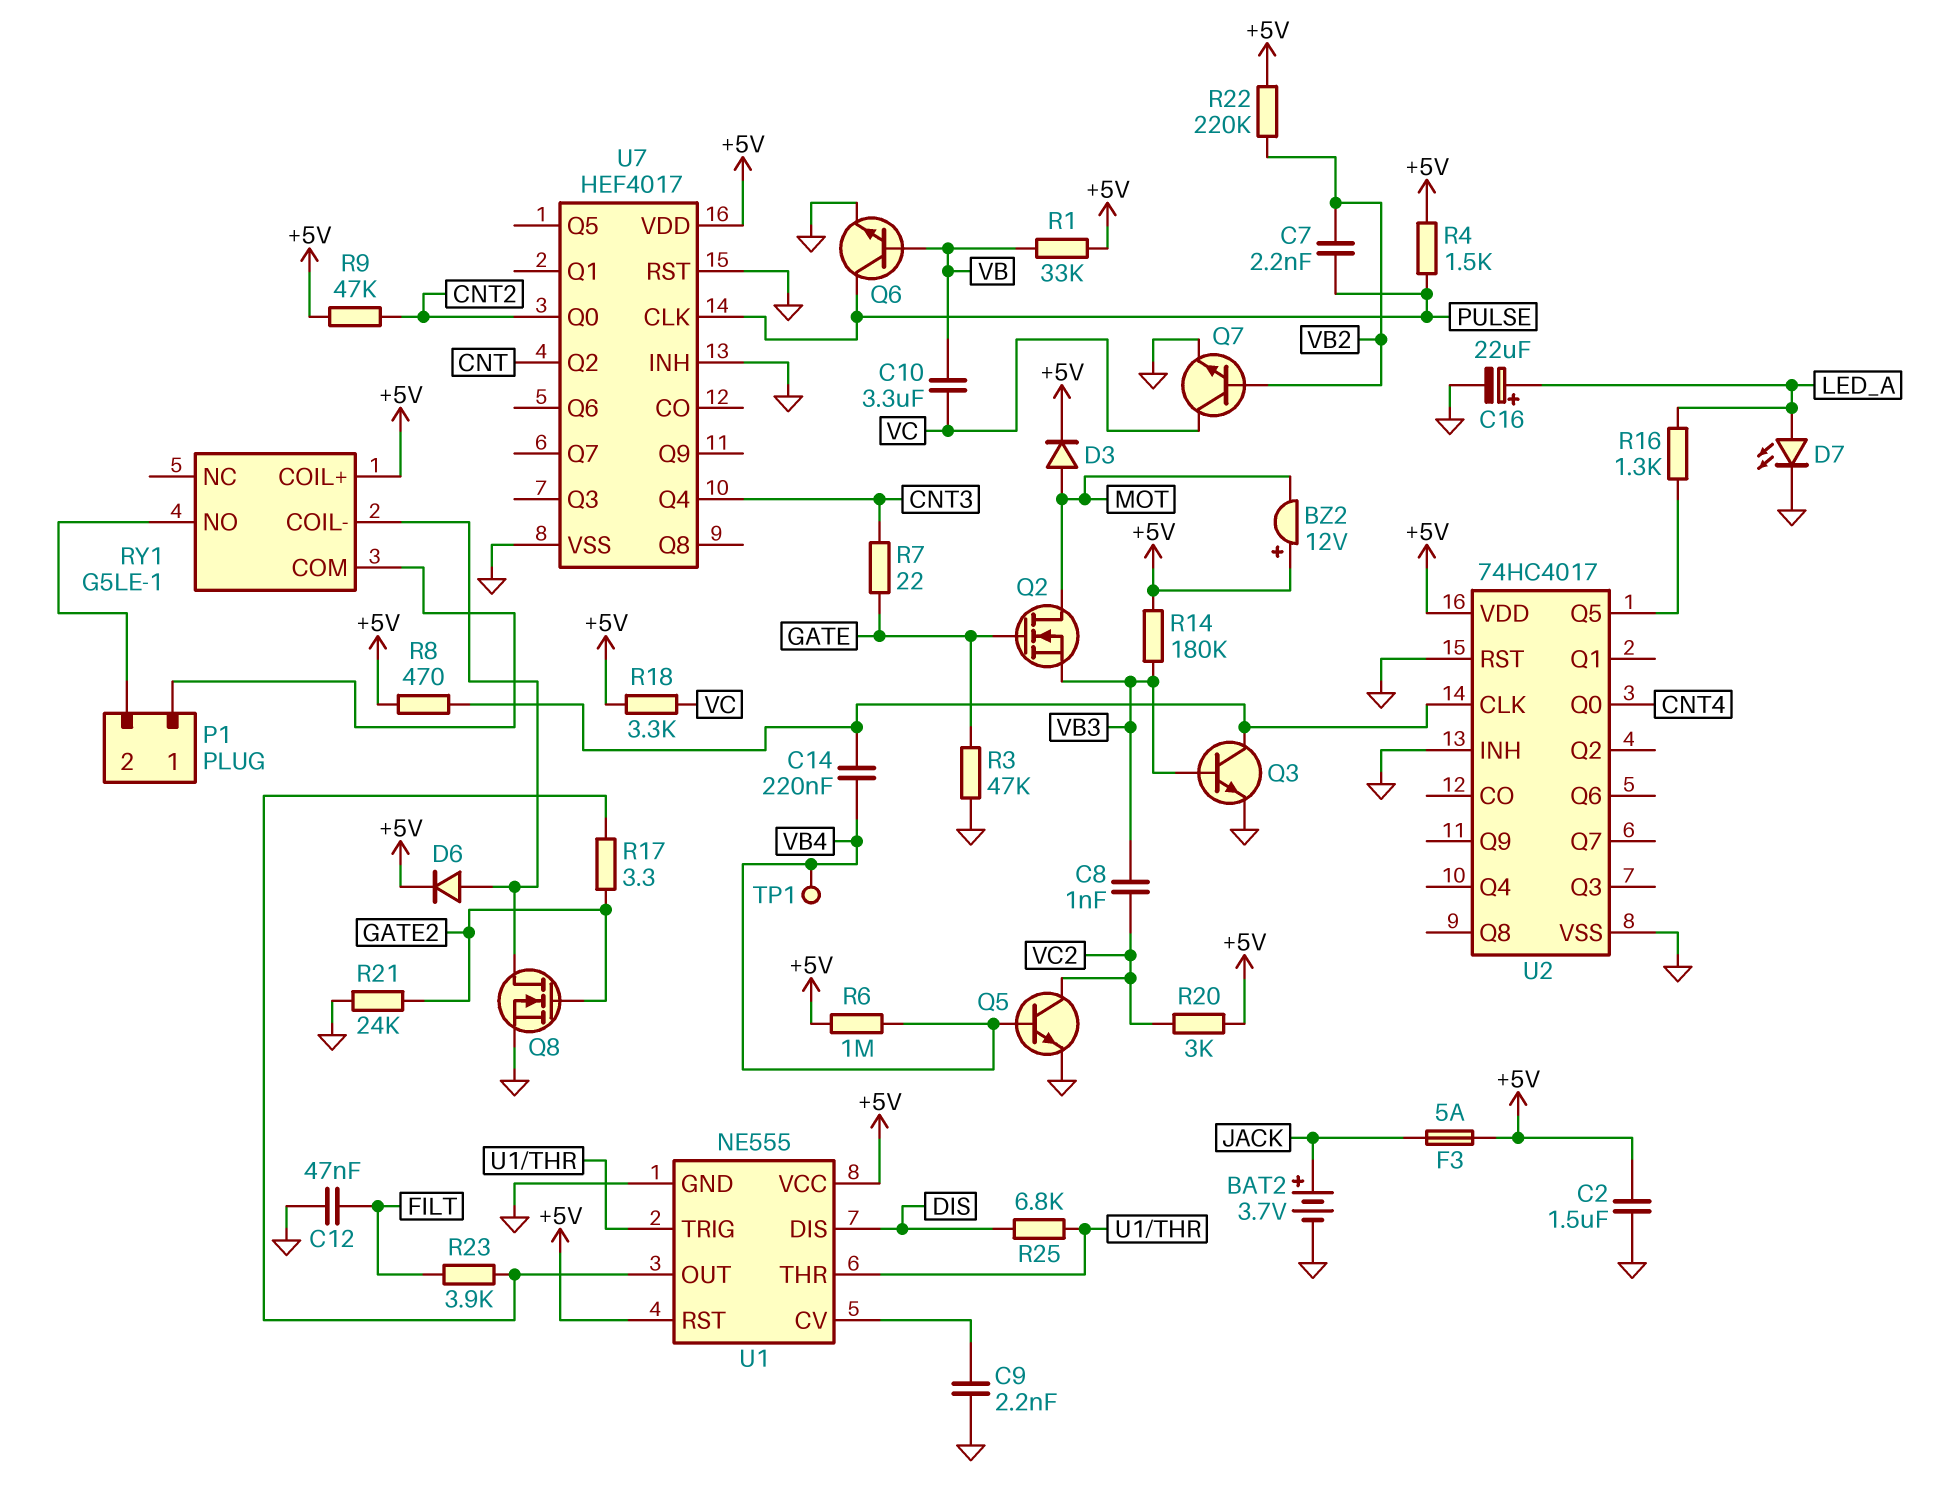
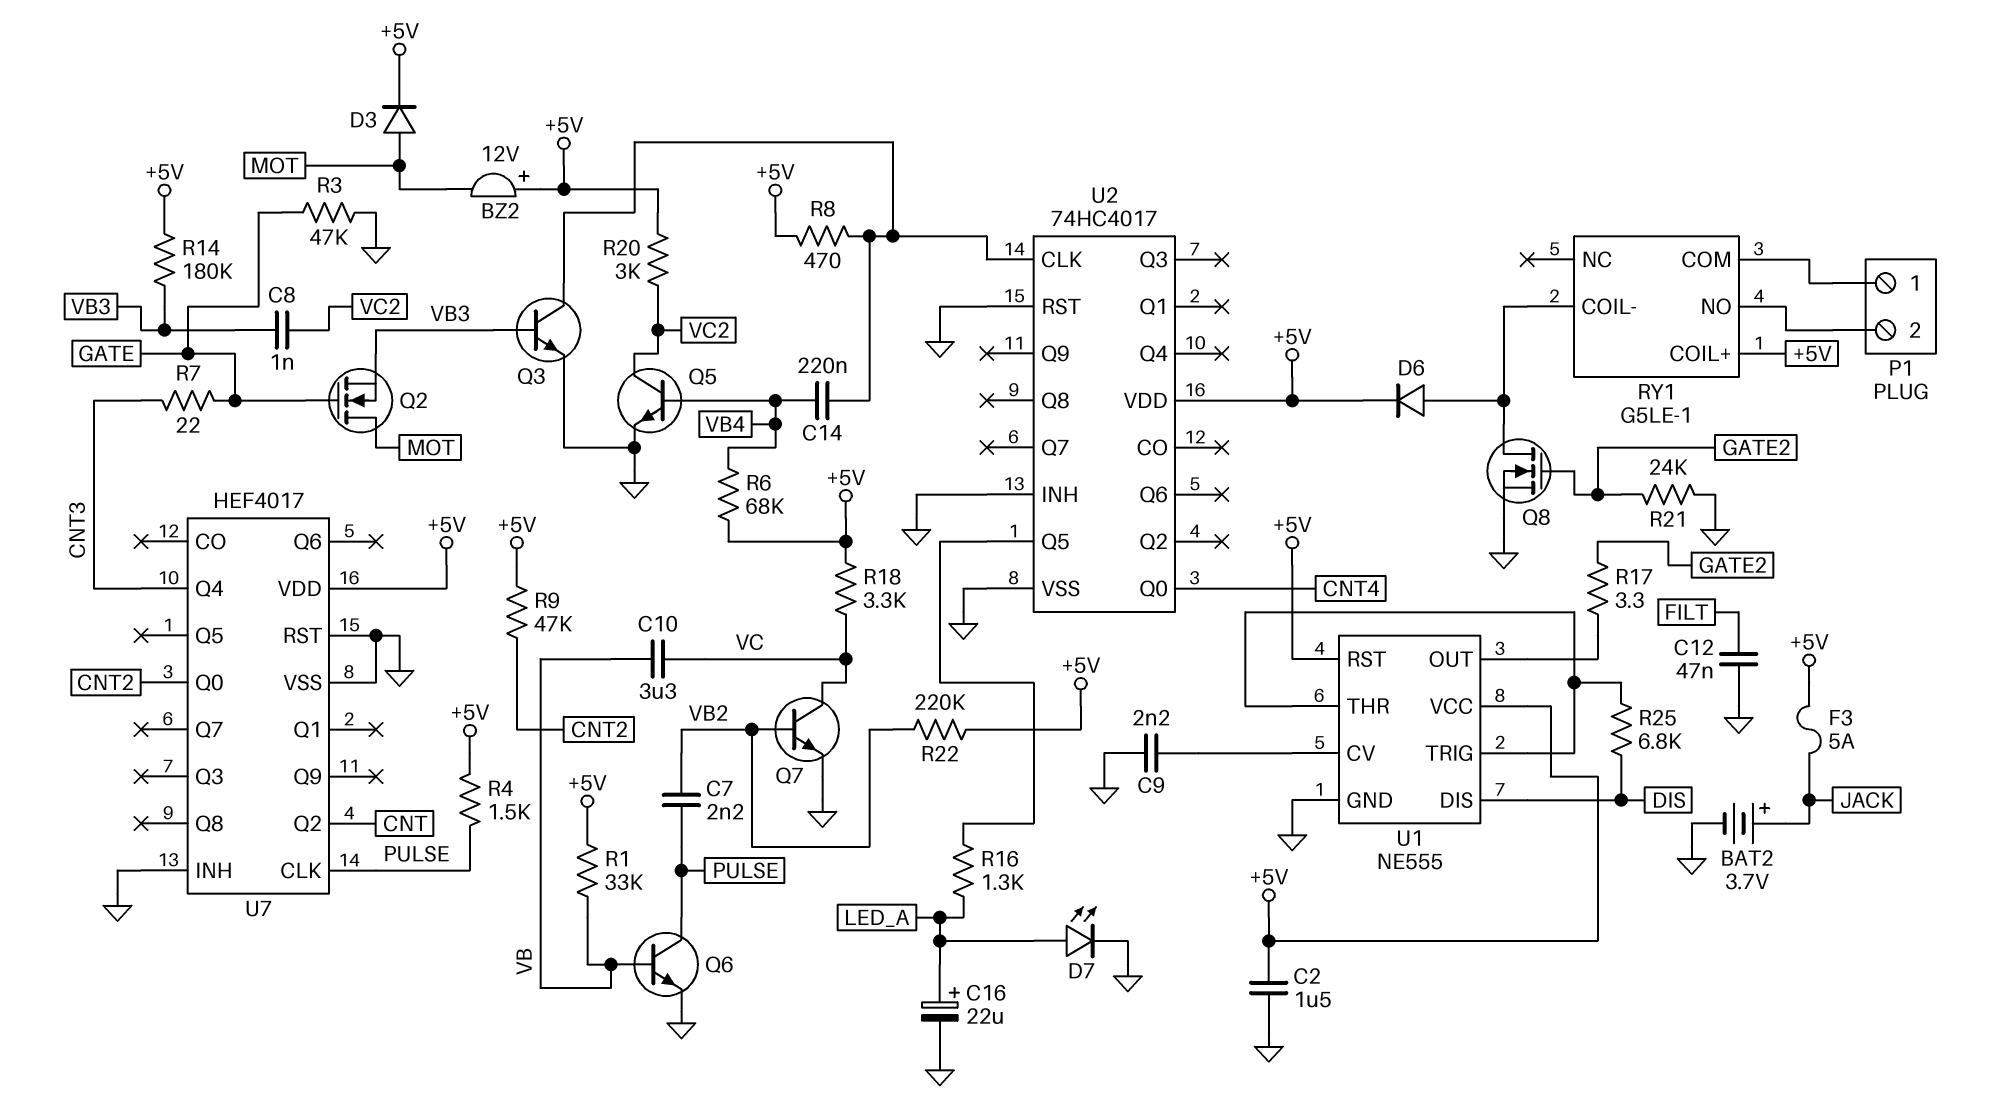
R6: 1M (+5V, VB4) -> 68k (+5V, VB4)
R23: 3.9k (FILT, U1/OUT) -> none
TP1: test point (VB4) -> none

